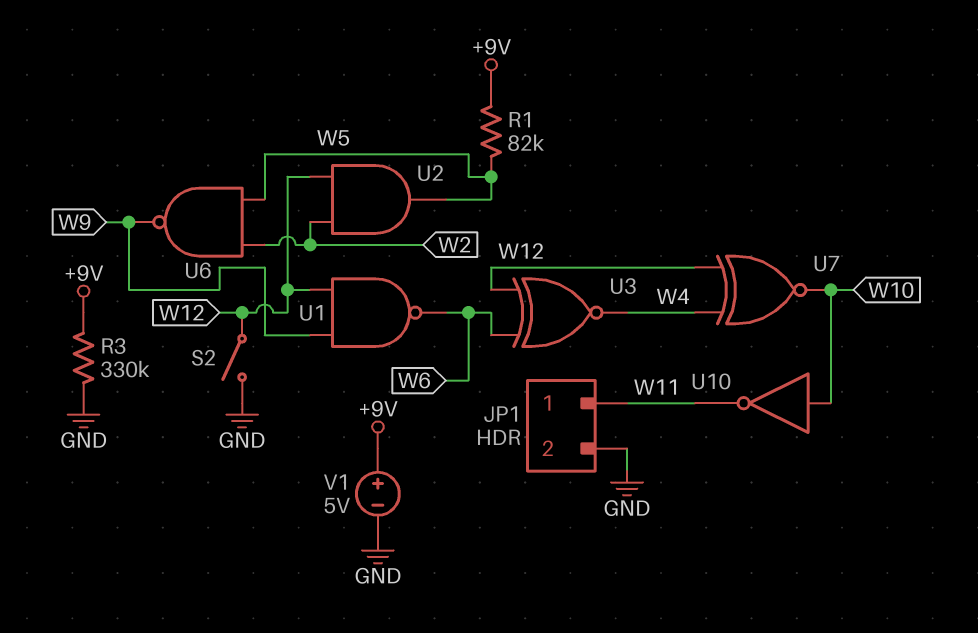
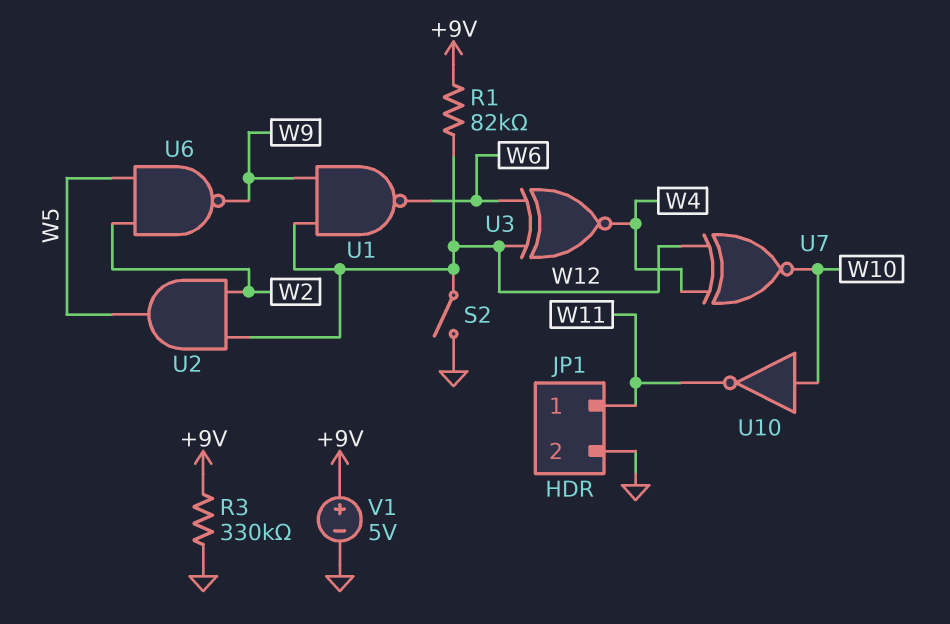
R1: 82k (+9V, W5) -> 82k (+9V, W12)

